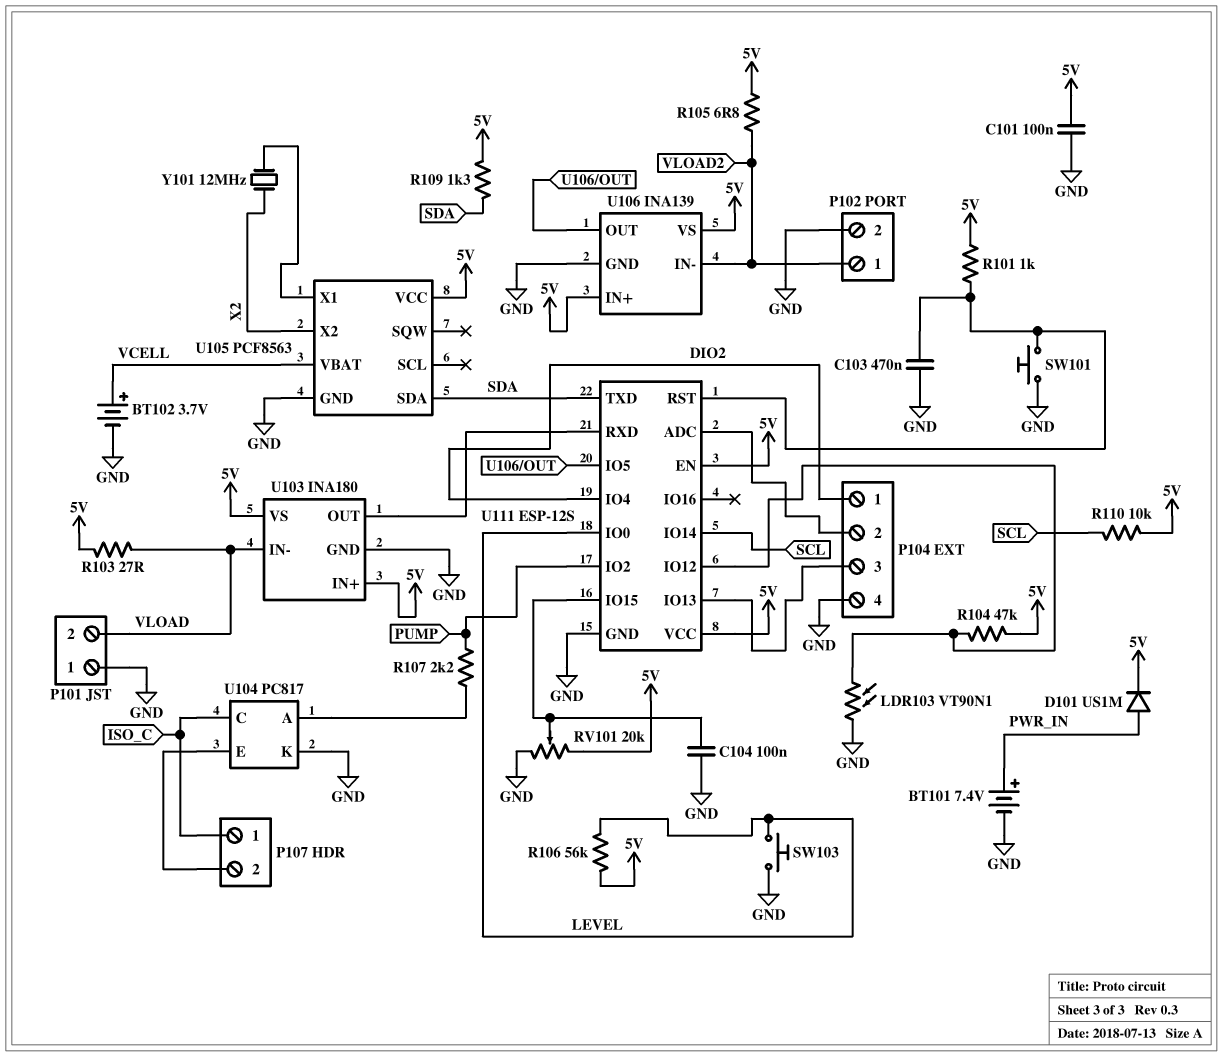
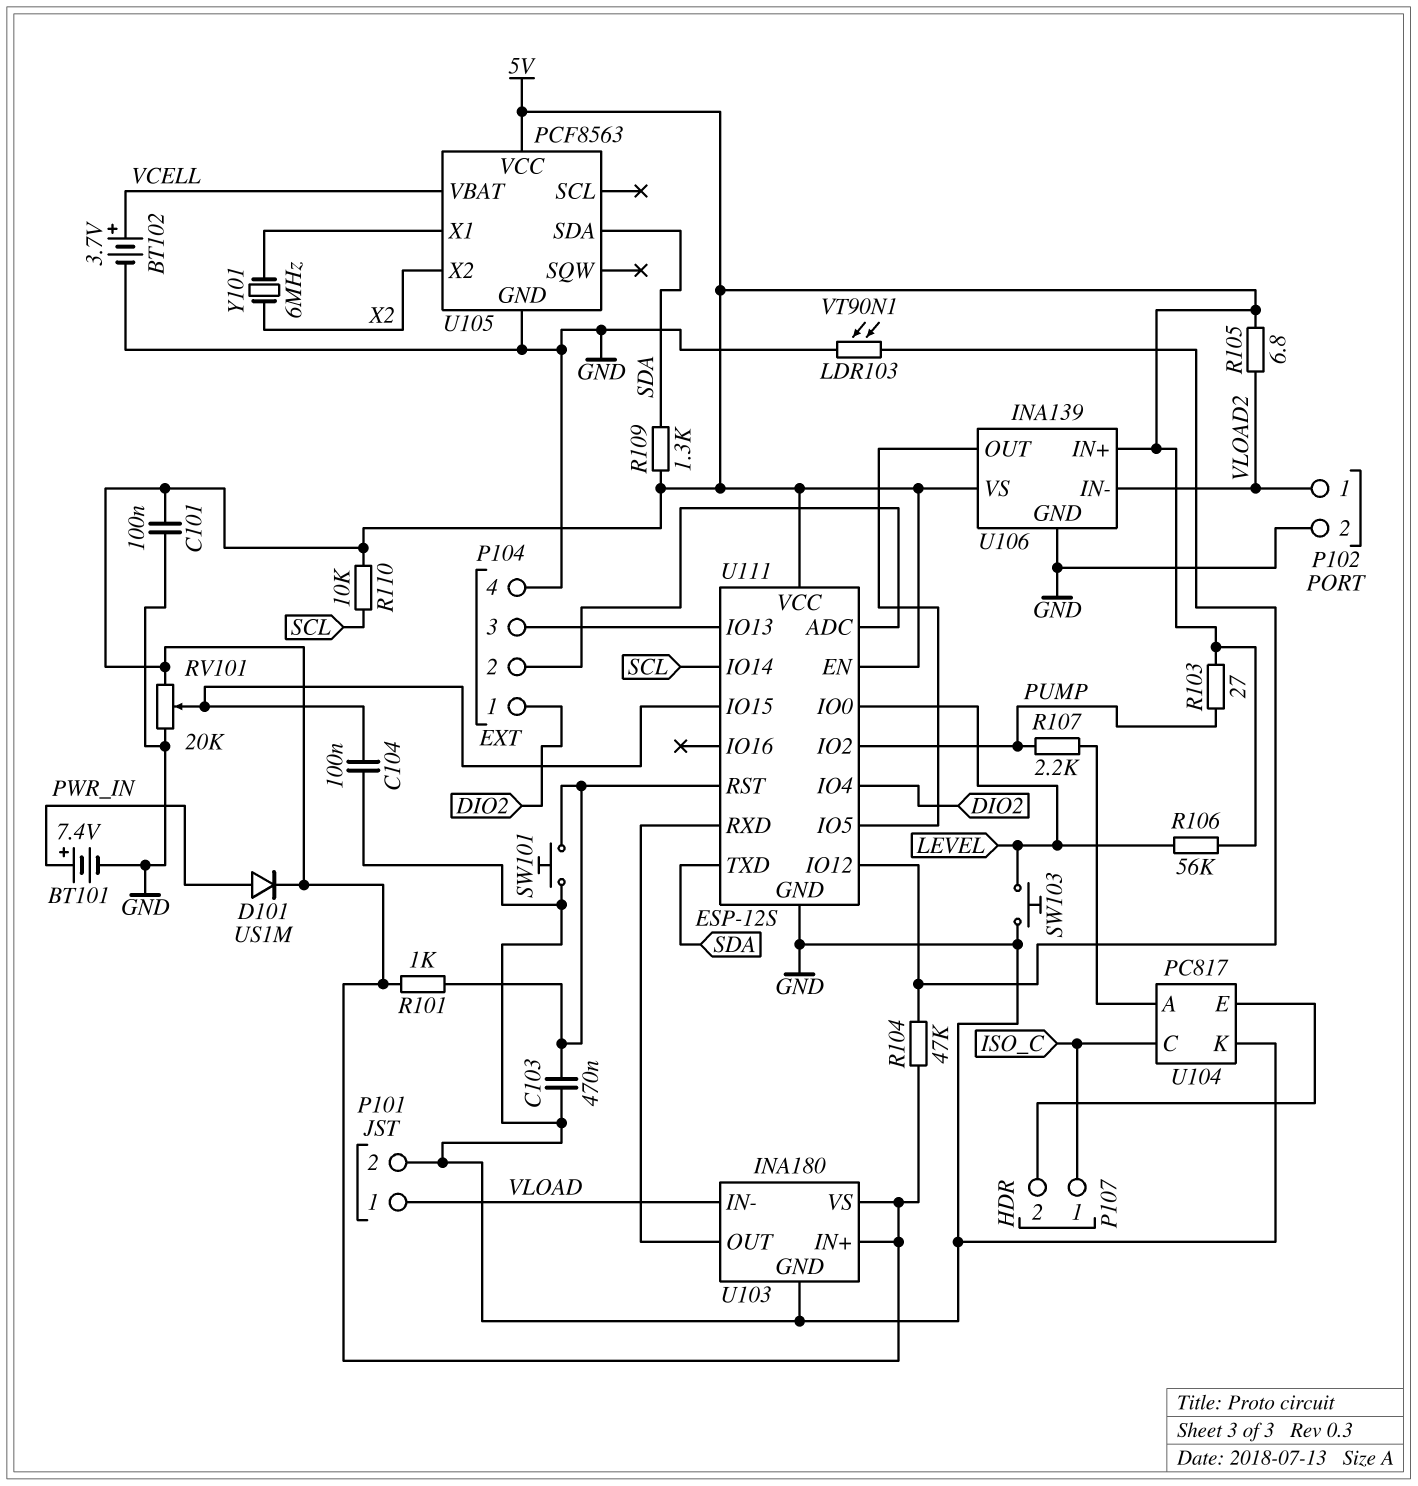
P101 pin 1: GND -> VLOAD
P101 pin 2: VLOAD -> GND
R103: 27 (5V, VLOAD) -> 27 (5V, PUMP)
Y101: 12MHz (U105/X1, X2) -> 6MHz (U105/X1, X2)

